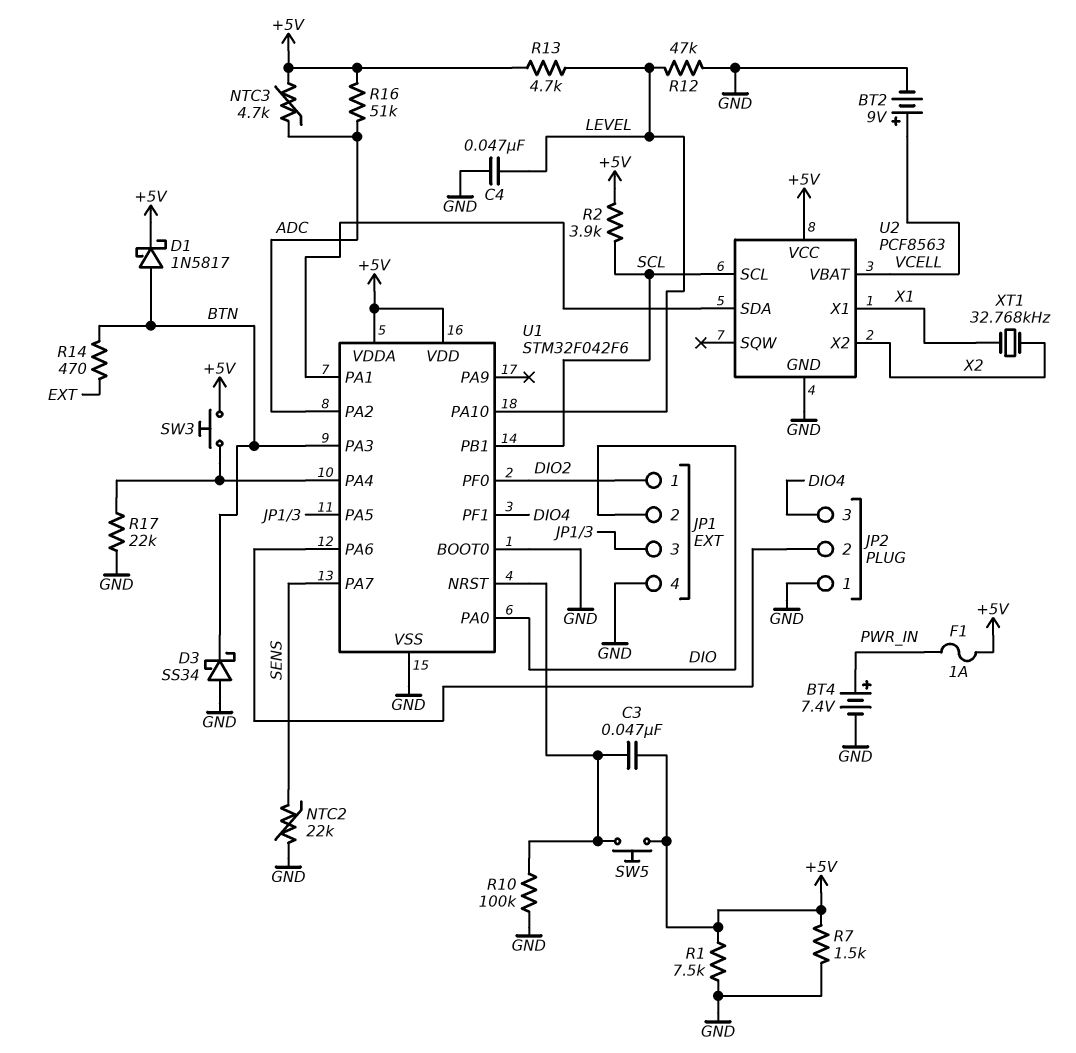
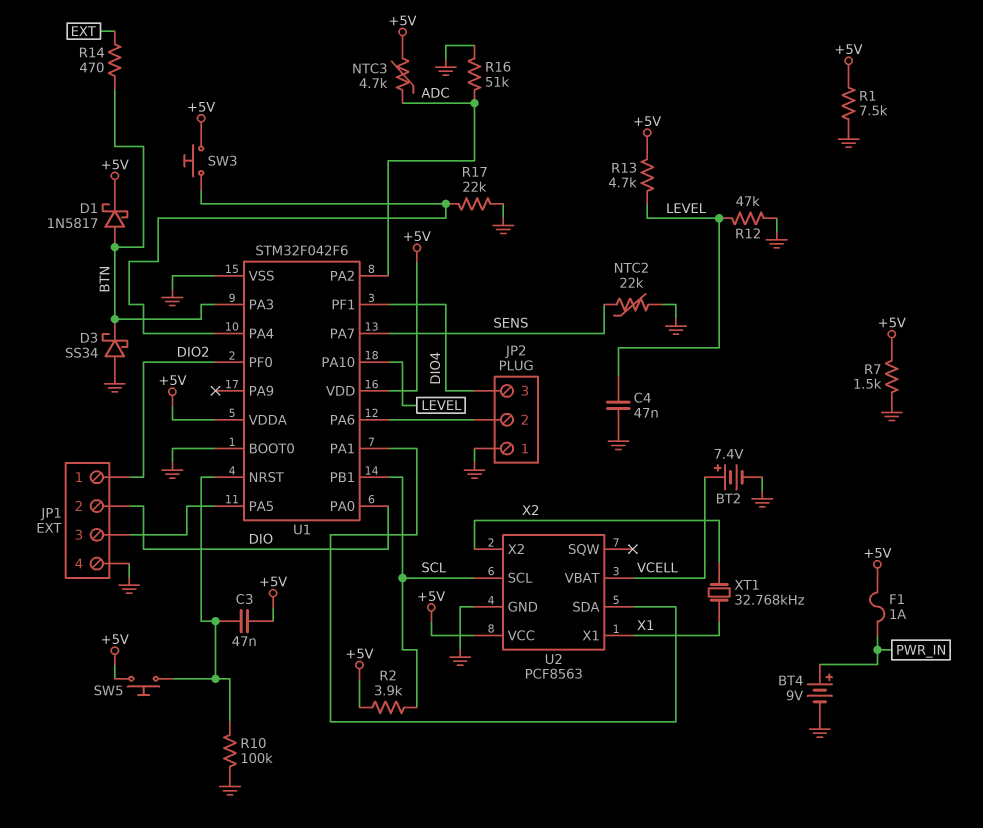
BT2: 9V (plus VCELL, minus GND) -> 7.4V (plus VCELL, minus GND)
BT4: 7.4V (plus PWR_IN, minus GND) -> 9V (plus PWR_IN, minus GND)
R16: 51k (+5V, ADC) -> 51k (ADC, GND)

